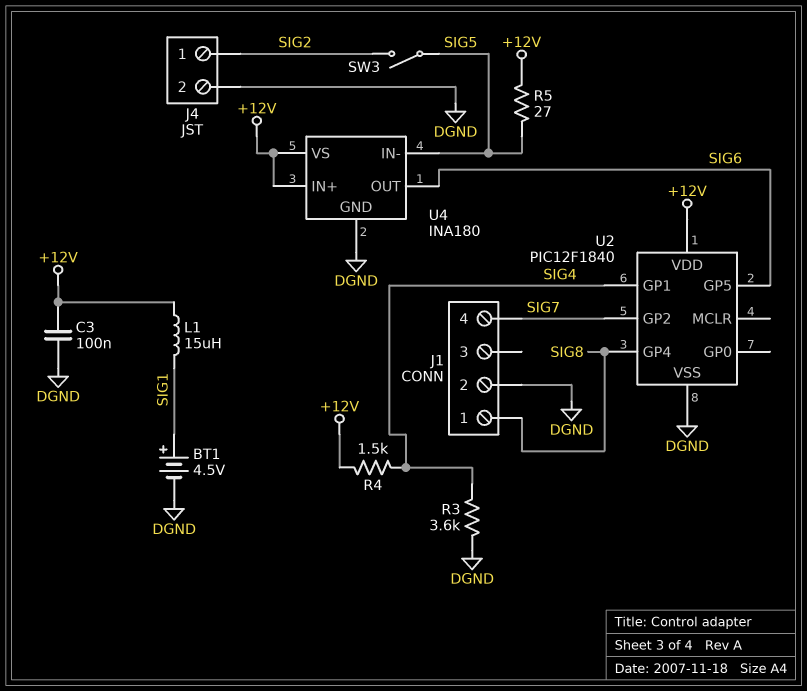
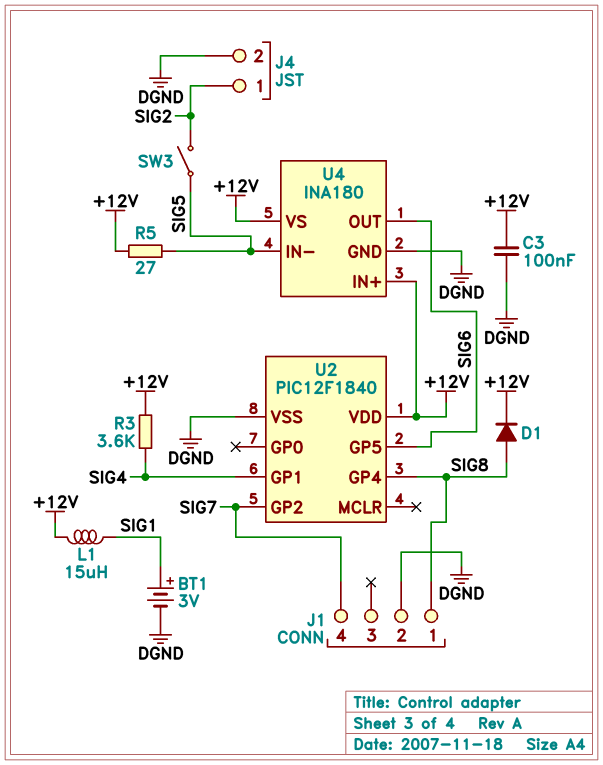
BT1: 4.5V (plus SIG1, minus DGND) -> 3V (plus SIG1, minus DGND)
D1: none -> diode (A SIG8, K +12V)
R3: 3.6k (DGND, SIG4) -> 3.6k (+12V, SIG4)
R4: 1.5k (+12V, SIG4) -> none

